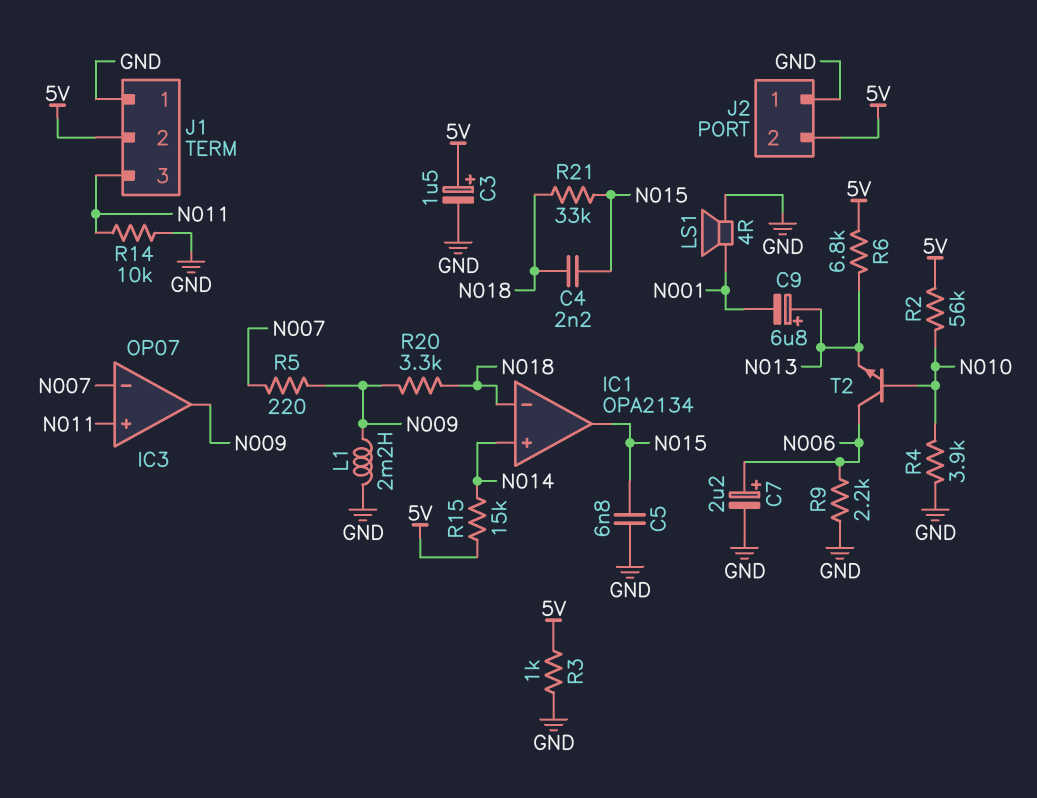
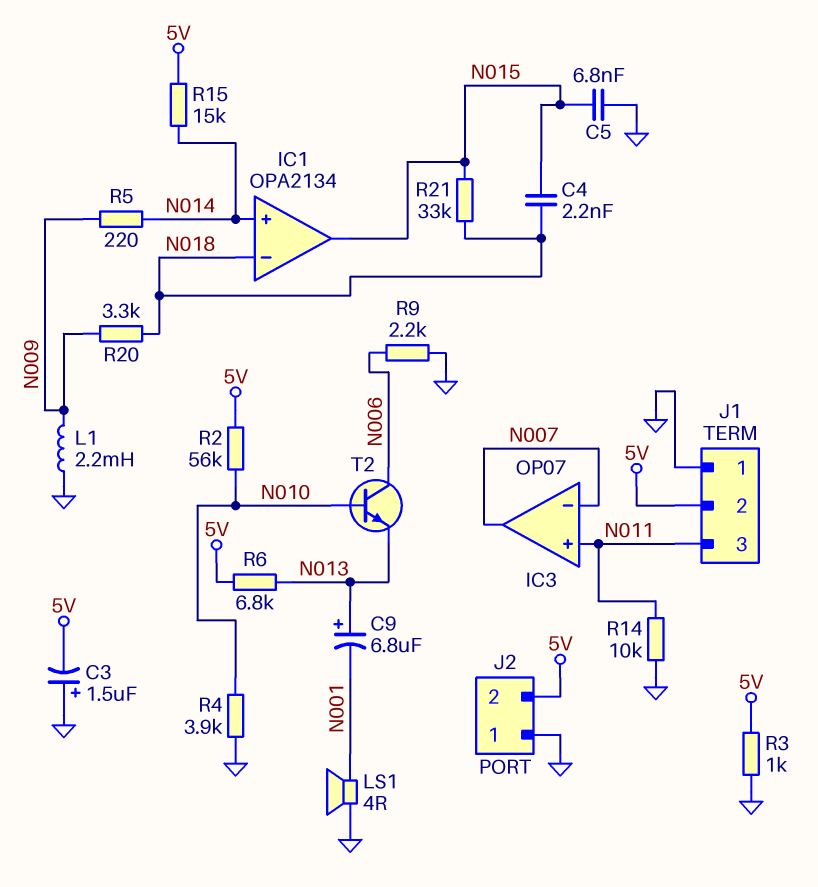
C3: 1.5uF (plus 5V, minus GND) -> 1.5uF (plus GND, minus 5V)
C7: 2.2uF (plus N006, minus GND) -> none
IC3 pin out: N009 -> N007
R5: 220 (N007, N009) -> 220 (N009, N014)

